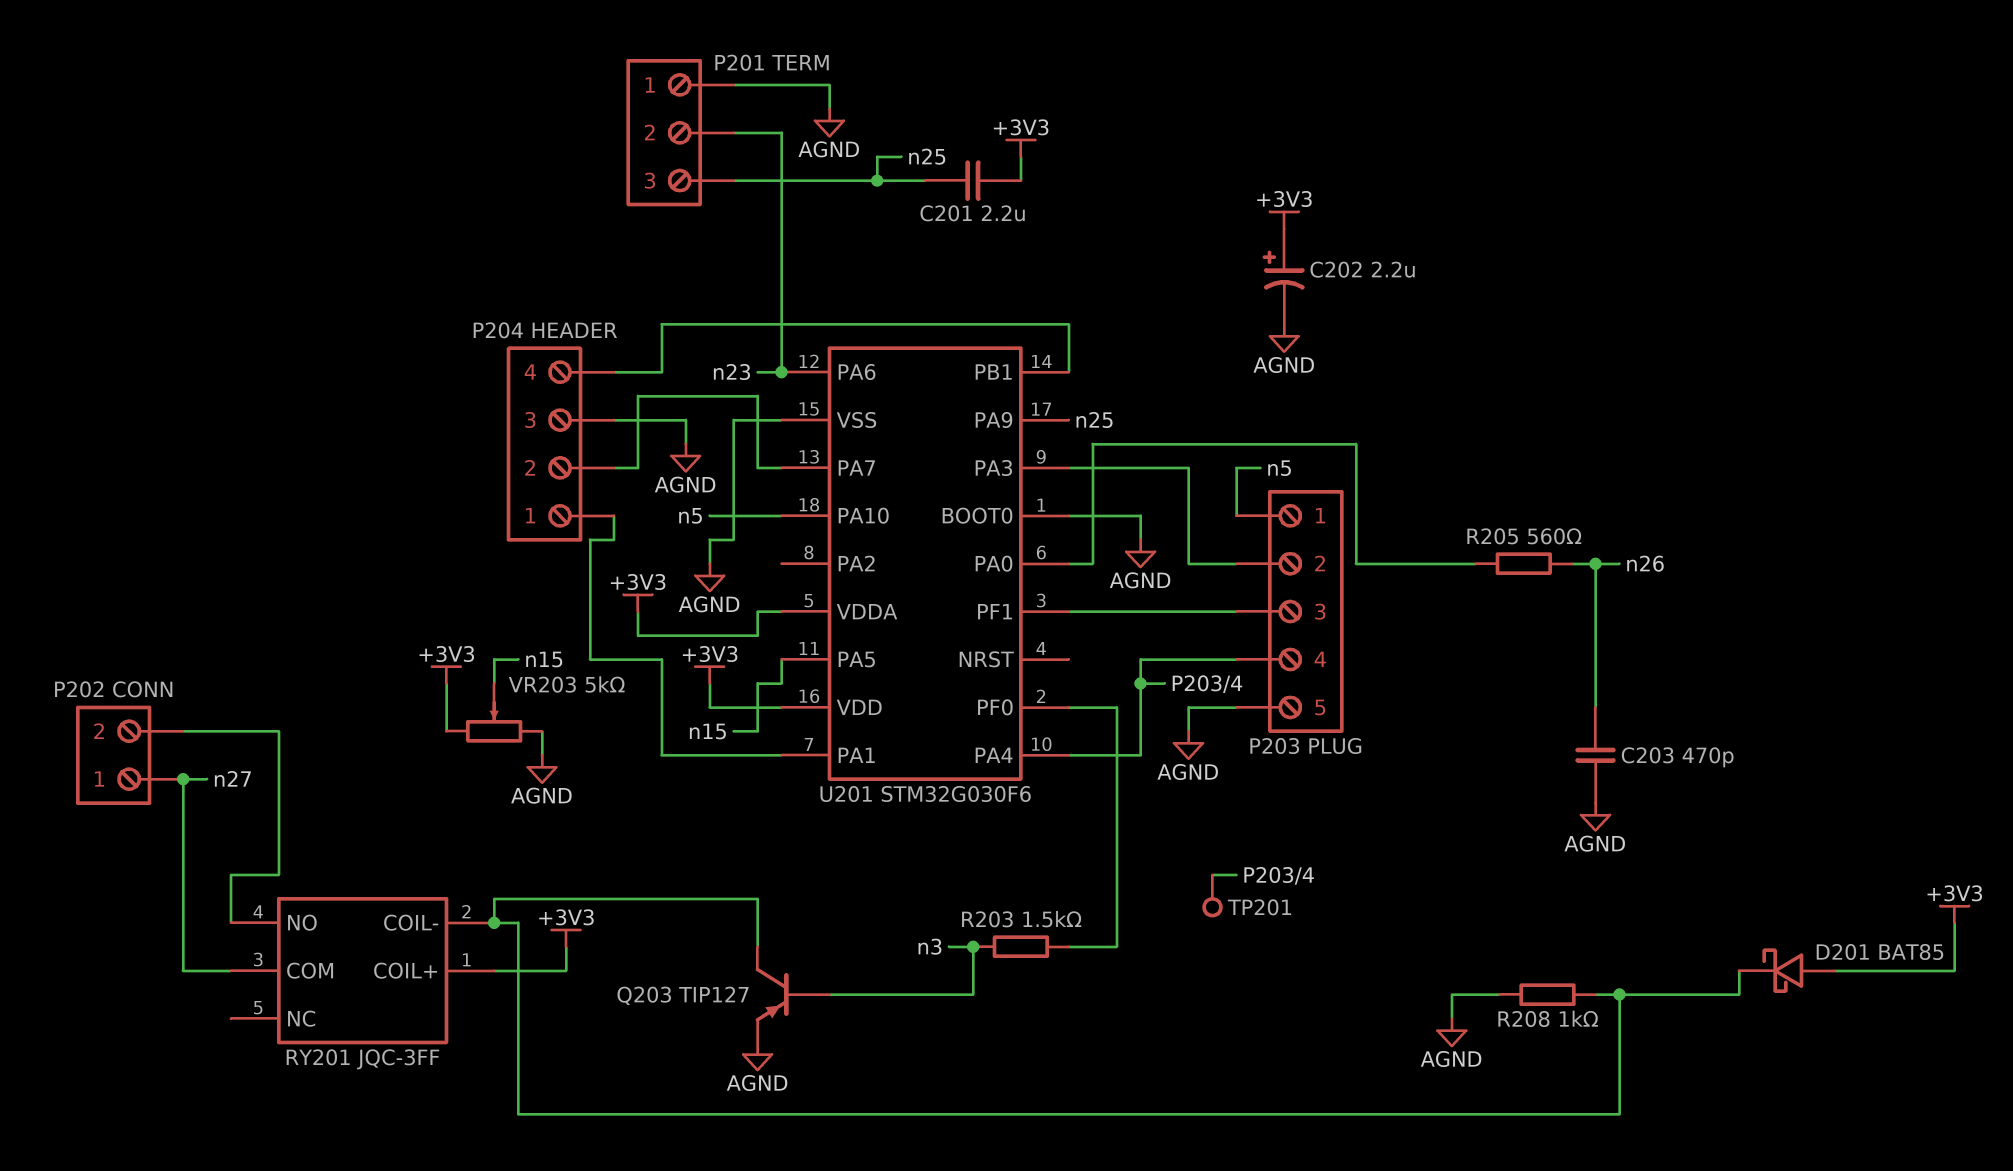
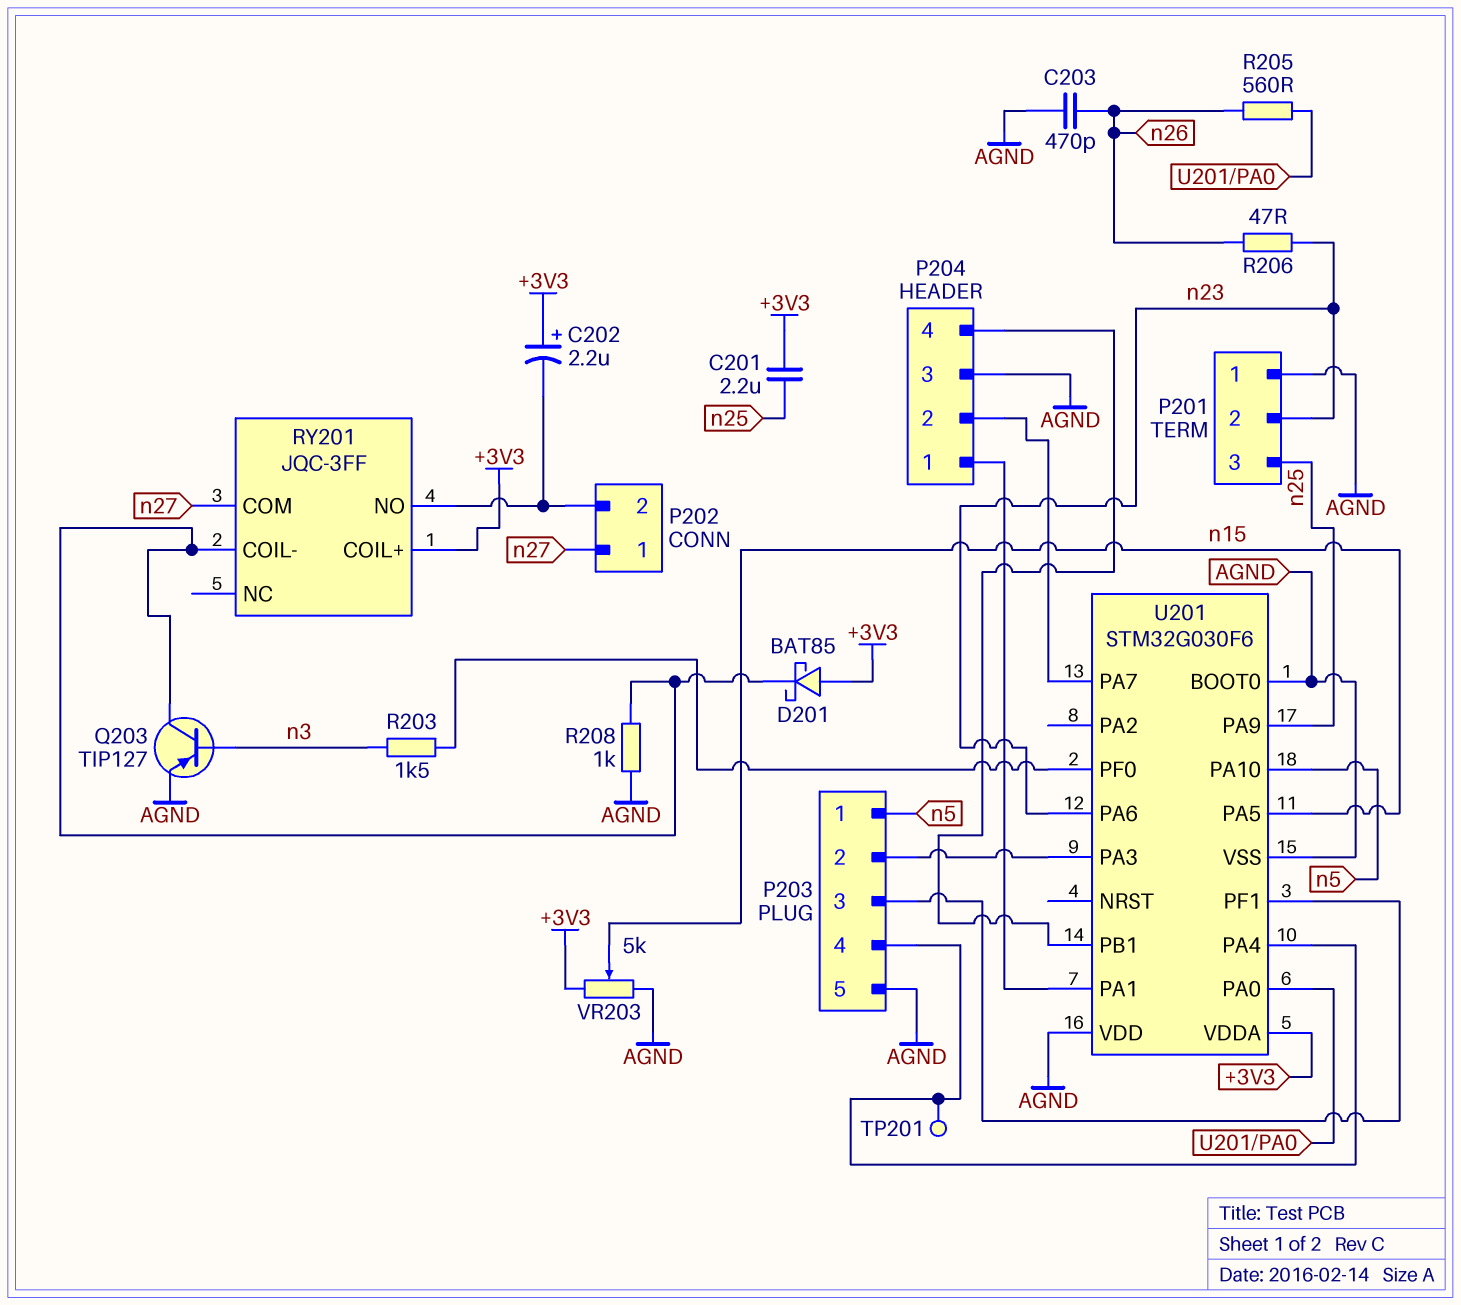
C202: 2.2uF (plus +3V3, minus AGND) -> 2.2uF (plus +3V3, minus P202/2)
R206: none -> 47 (n23, n26)
U201 pin VDD: +3V3 -> AGND

